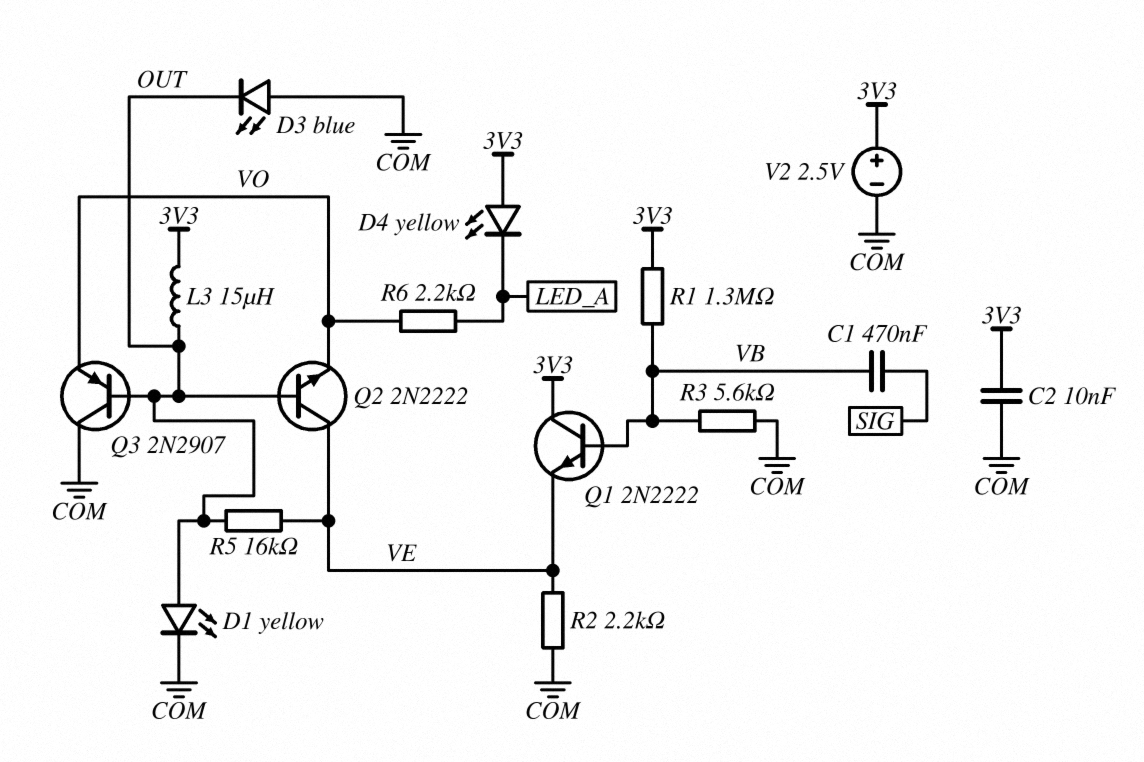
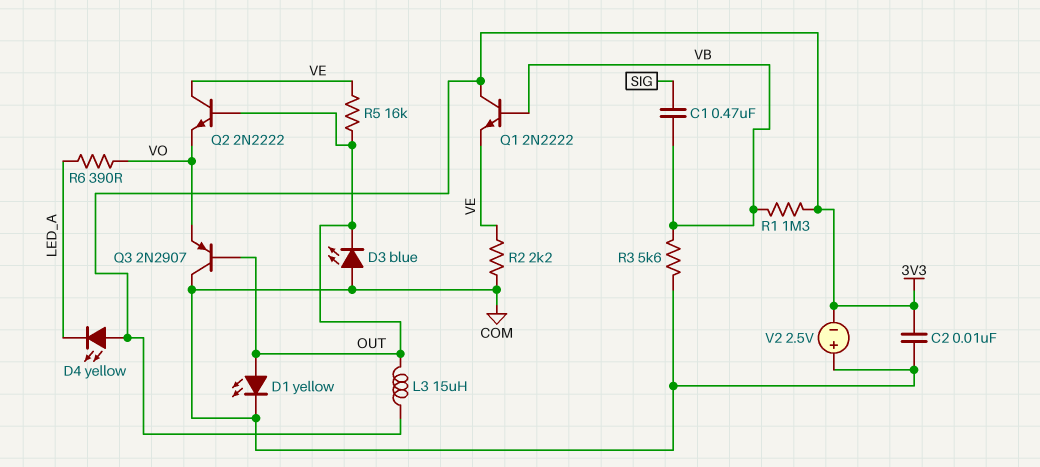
R6: 2.2k (LED_A, VO) -> 390 (LED_A, VO)
V2: 2.5V (plus 3V3, minus COM) -> 2.5V (plus COM, minus 3V3)

